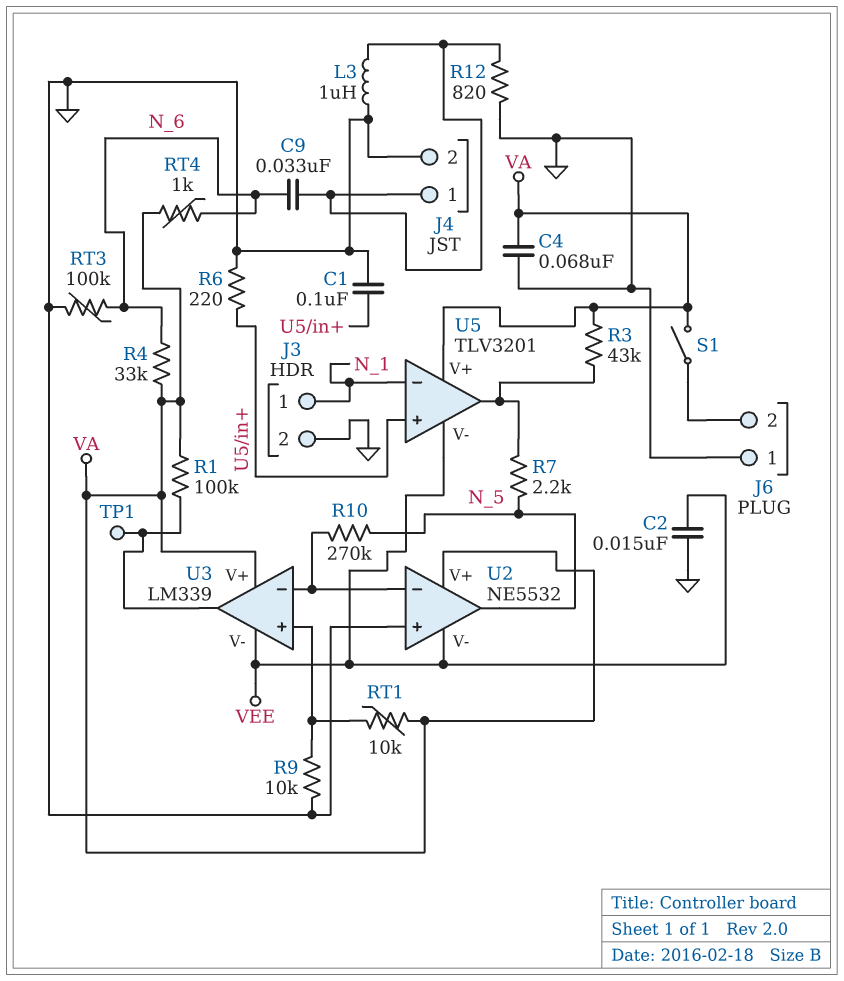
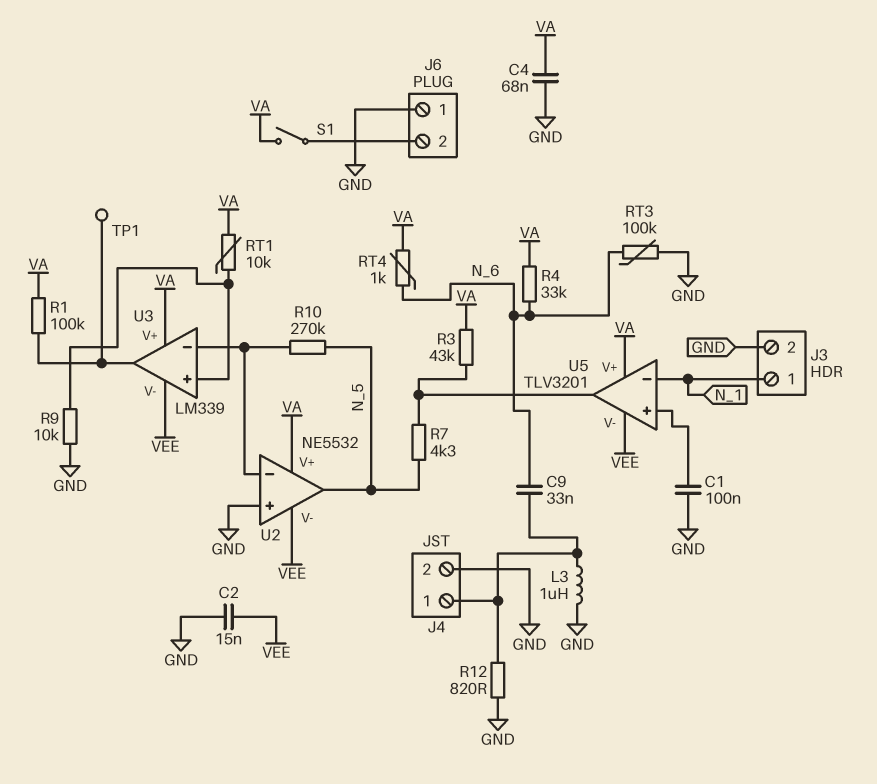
R6: 220 (GND, U5/in+) -> none
R7: 2.2k (N_5, U5/out) -> 4.3k (N_5, U5/out)

